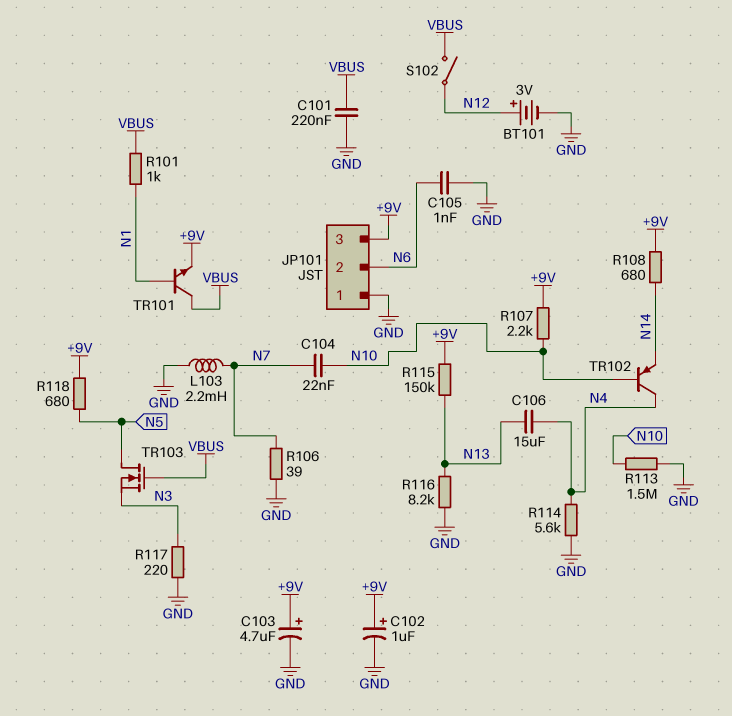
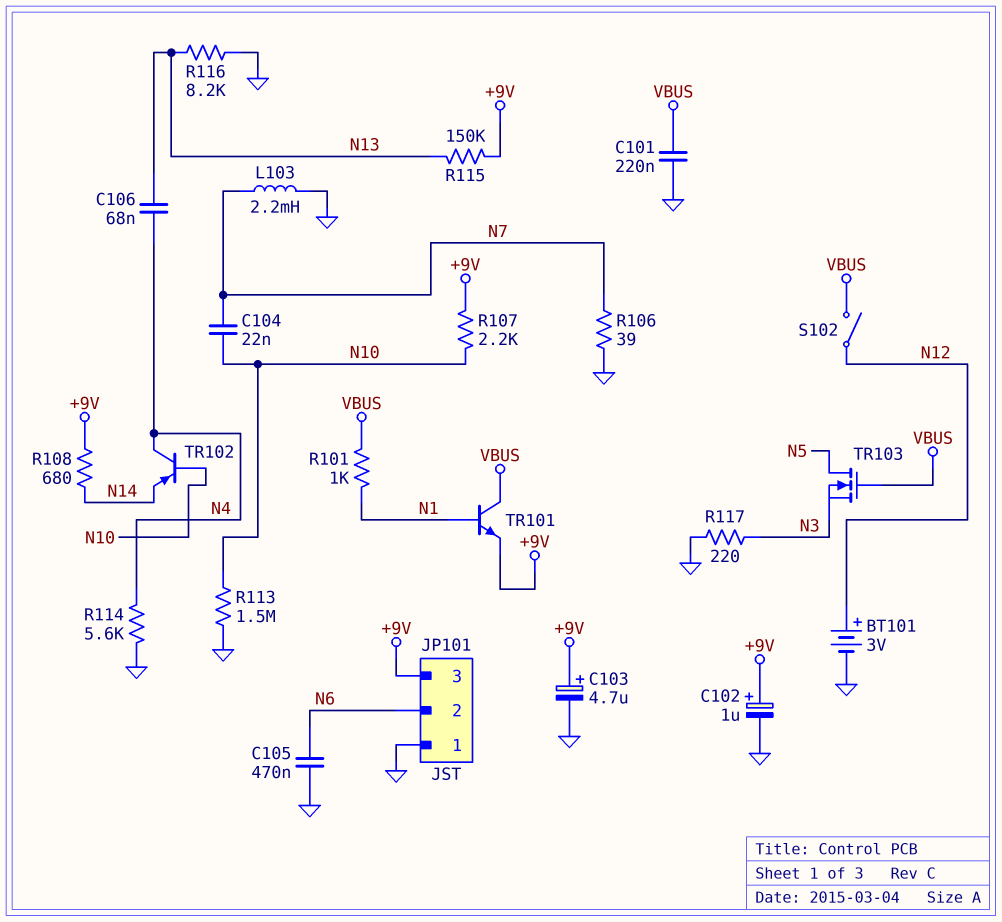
C105: 1nF (GND, N6) -> 470nF (GND, N6)
C106: 15uF (N4, N13) -> 68nF (N4, N13)
R118: 680 (+9V, N5) -> none

